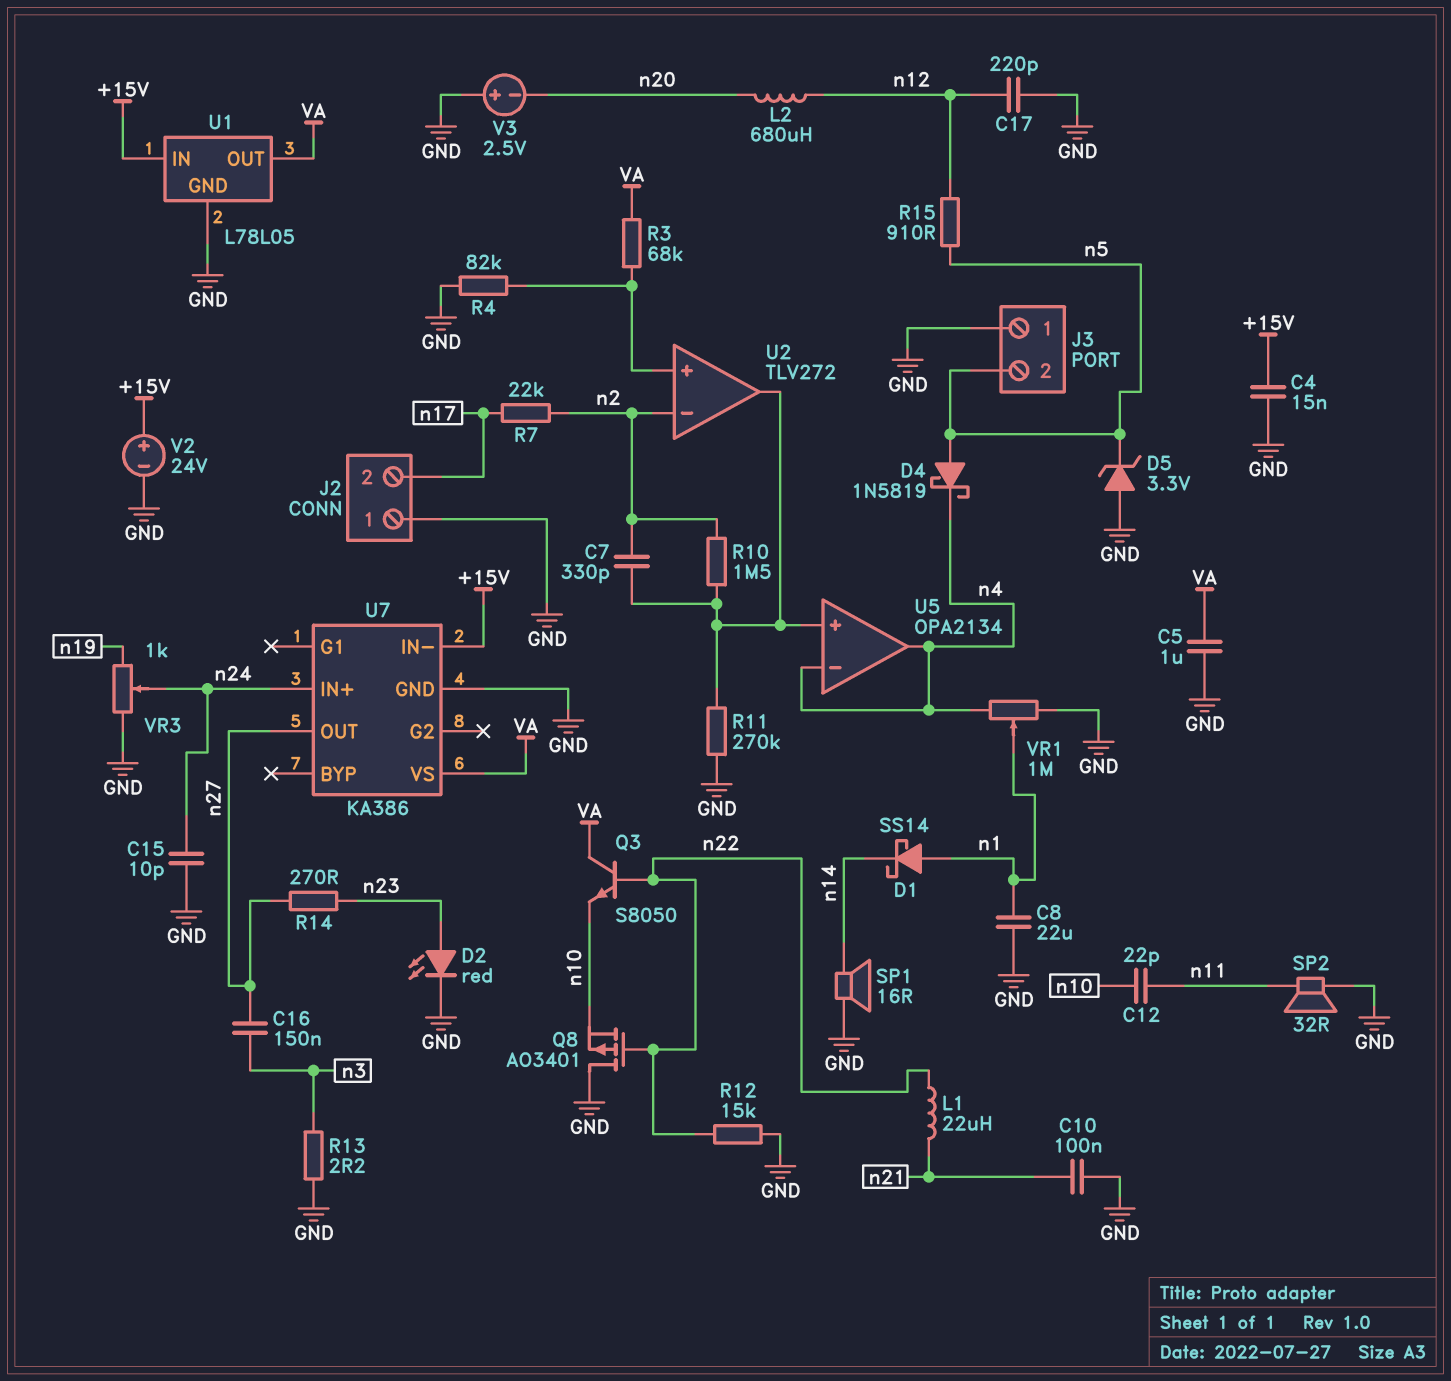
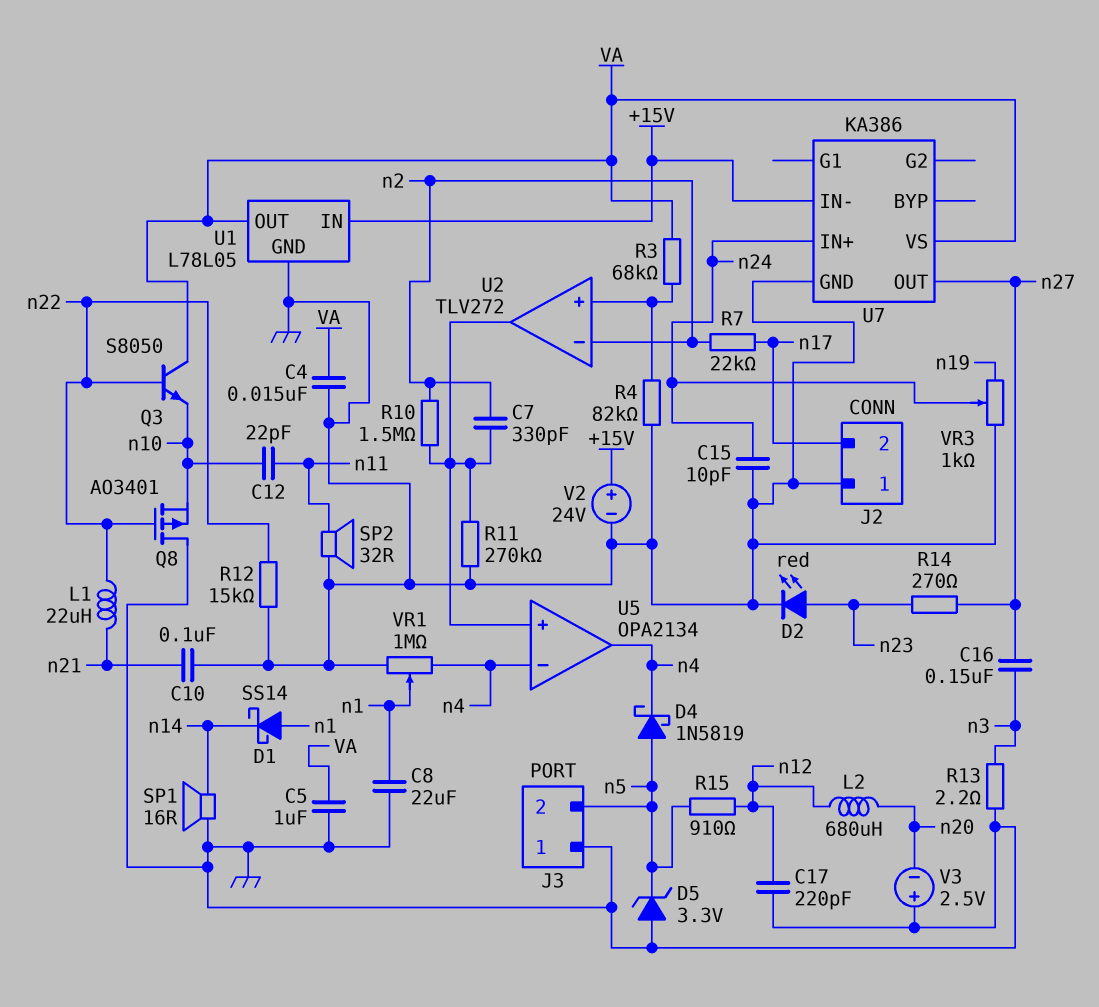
C4: 15nF (+15V, GND) -> 15nF (GND, VA)

